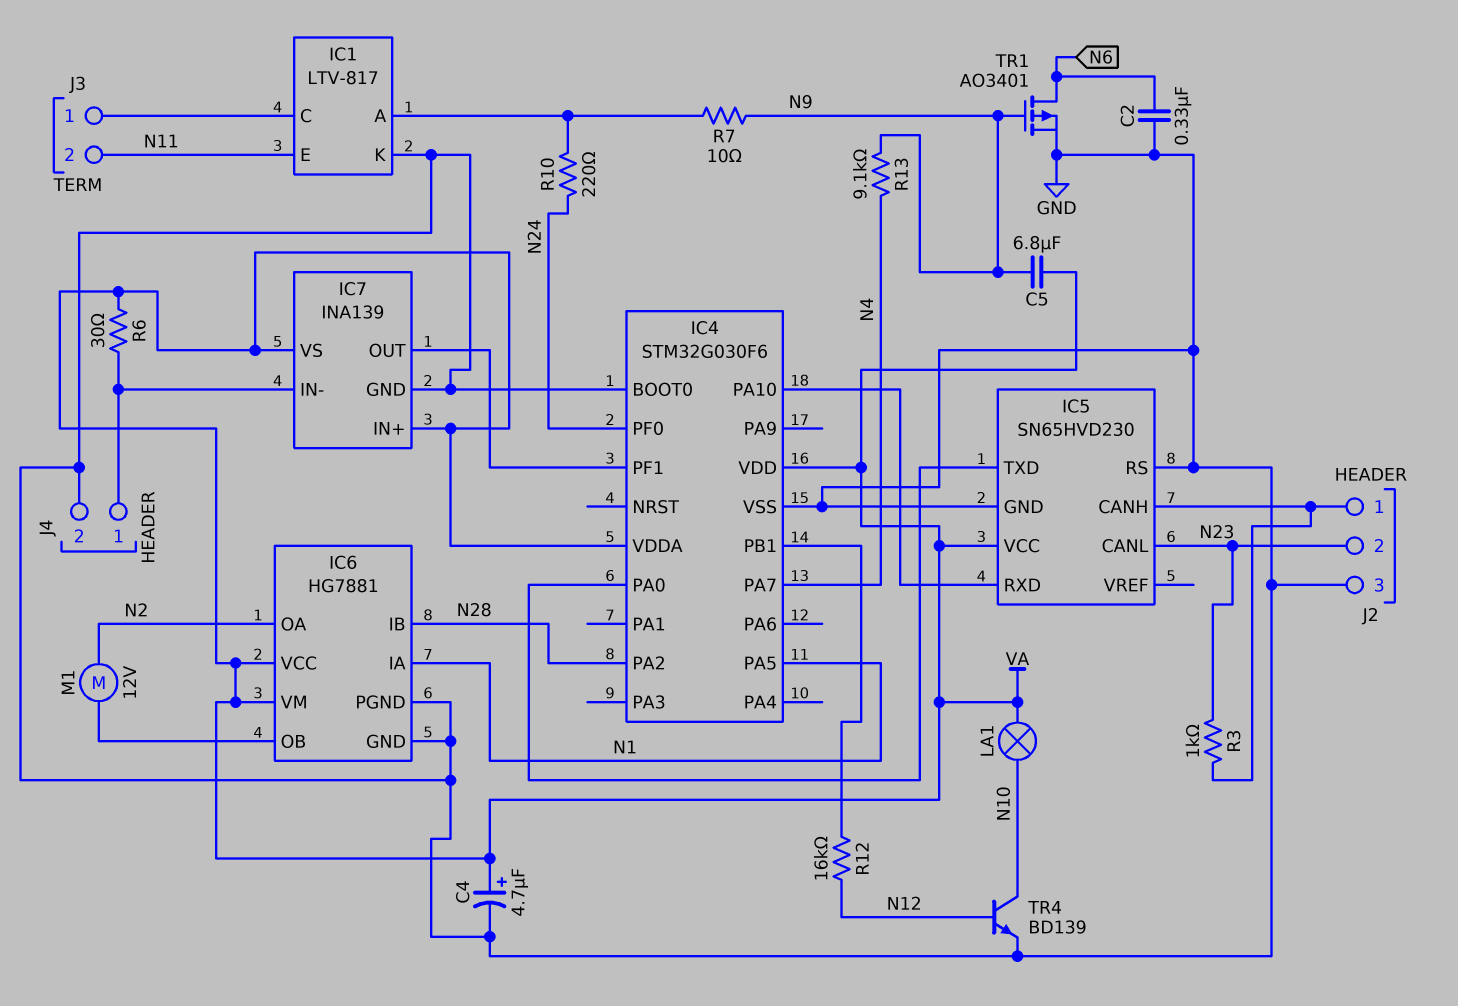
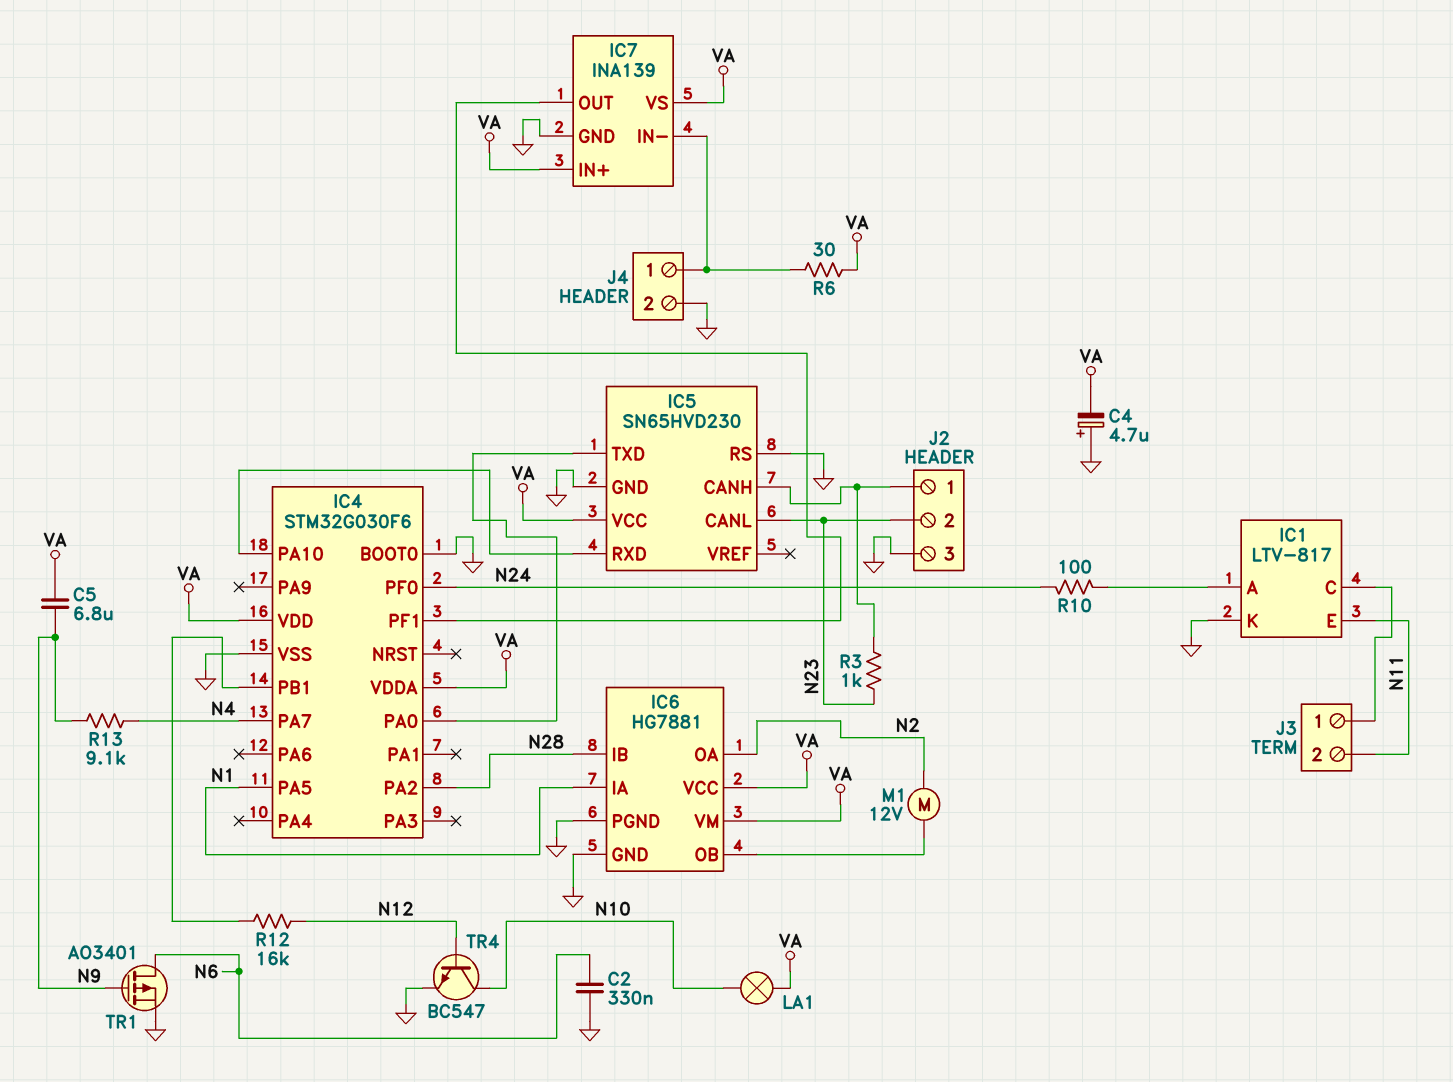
C4: 4.7uF (plus VA, minus GND) -> 4.7uF (plus GND, minus VA)
R7: 10 (IC1/A, N9) -> none
R10: 220 (IC1/A, N24) -> 100 (IC1/A, N24)
TR4: NPN BD139 (B N12, C N10, E GND) -> NPN BC547 (B N12, C N10, E GND)

